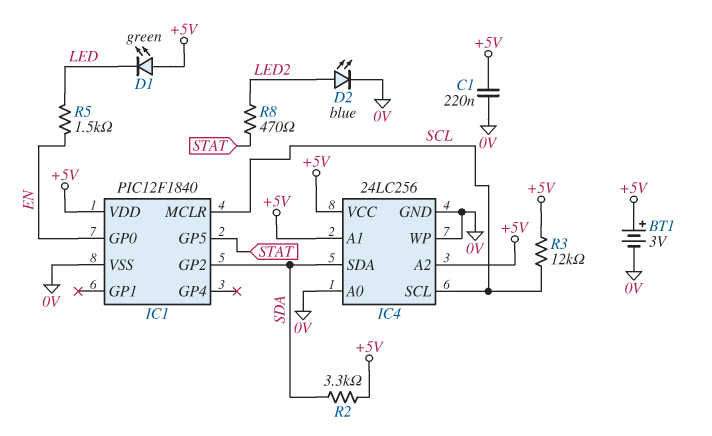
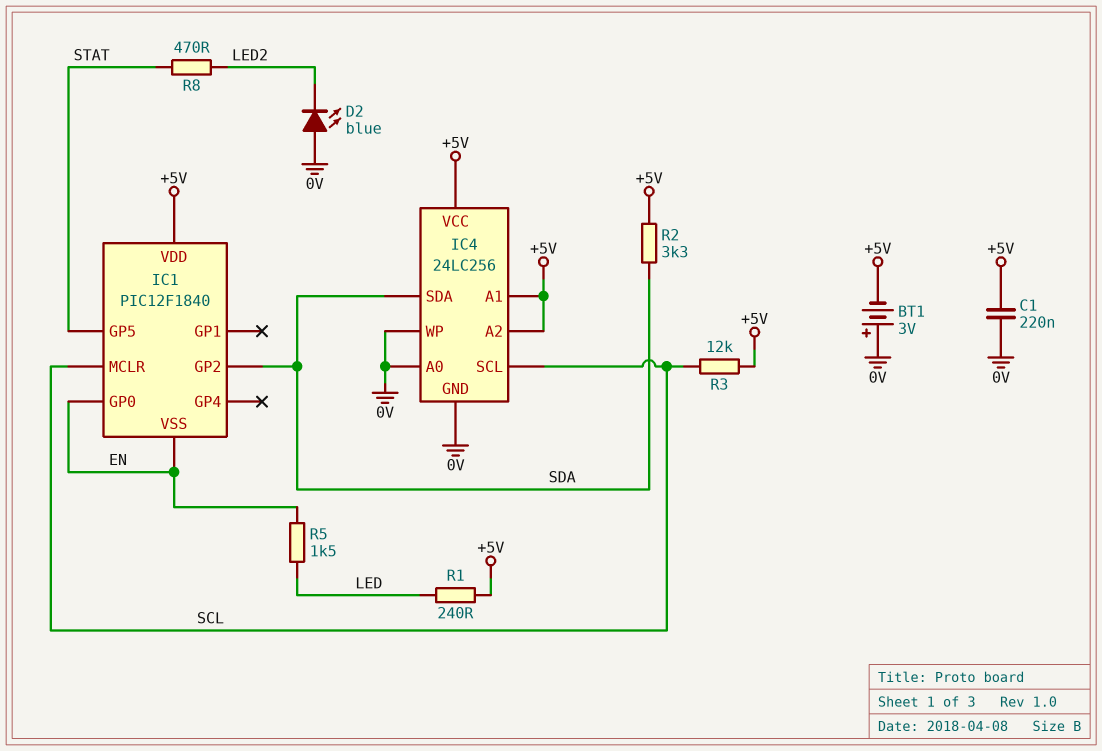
BT1: 3V (plus +5V, minus 0V) -> 3V (plus 0V, minus +5V)
D1: LED green (A +5V, K LED) -> none
D2: LED blue (A LED2, K 0V) -> LED blue (A 0V, K LED2)
IC1 pin VSS: 0V -> EN
R1: none -> 240 (+5V, LED)

